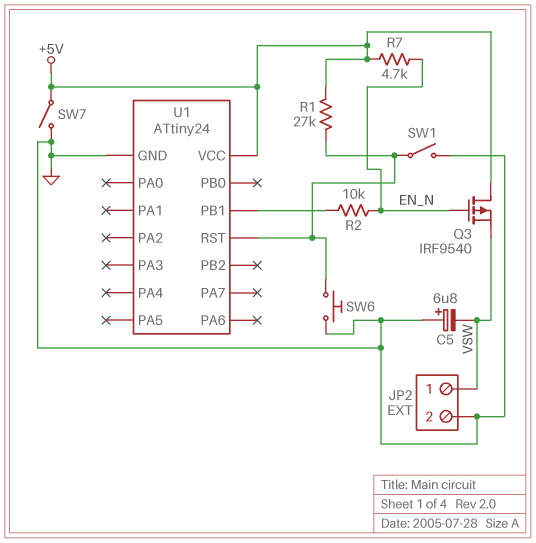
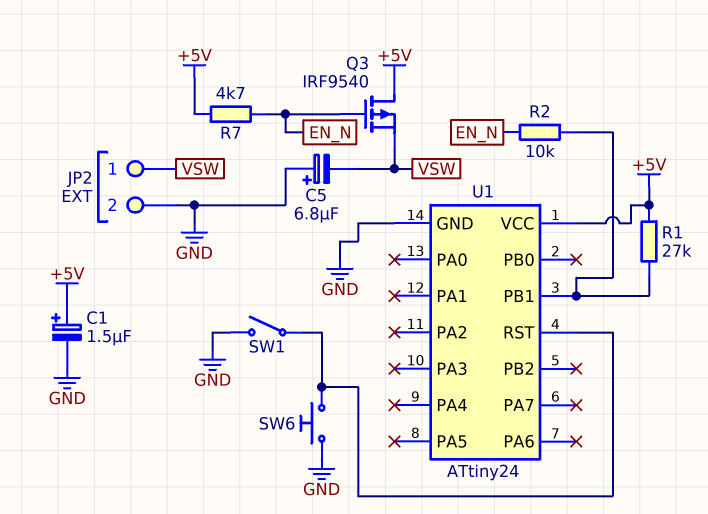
C1: none -> 1.5uF (plus +5V, minus GND)
R1: 27k (+5V, U1/RST) -> 27k (+5V, U1/PB1)
SW7: switch (+5V, GND) -> none

